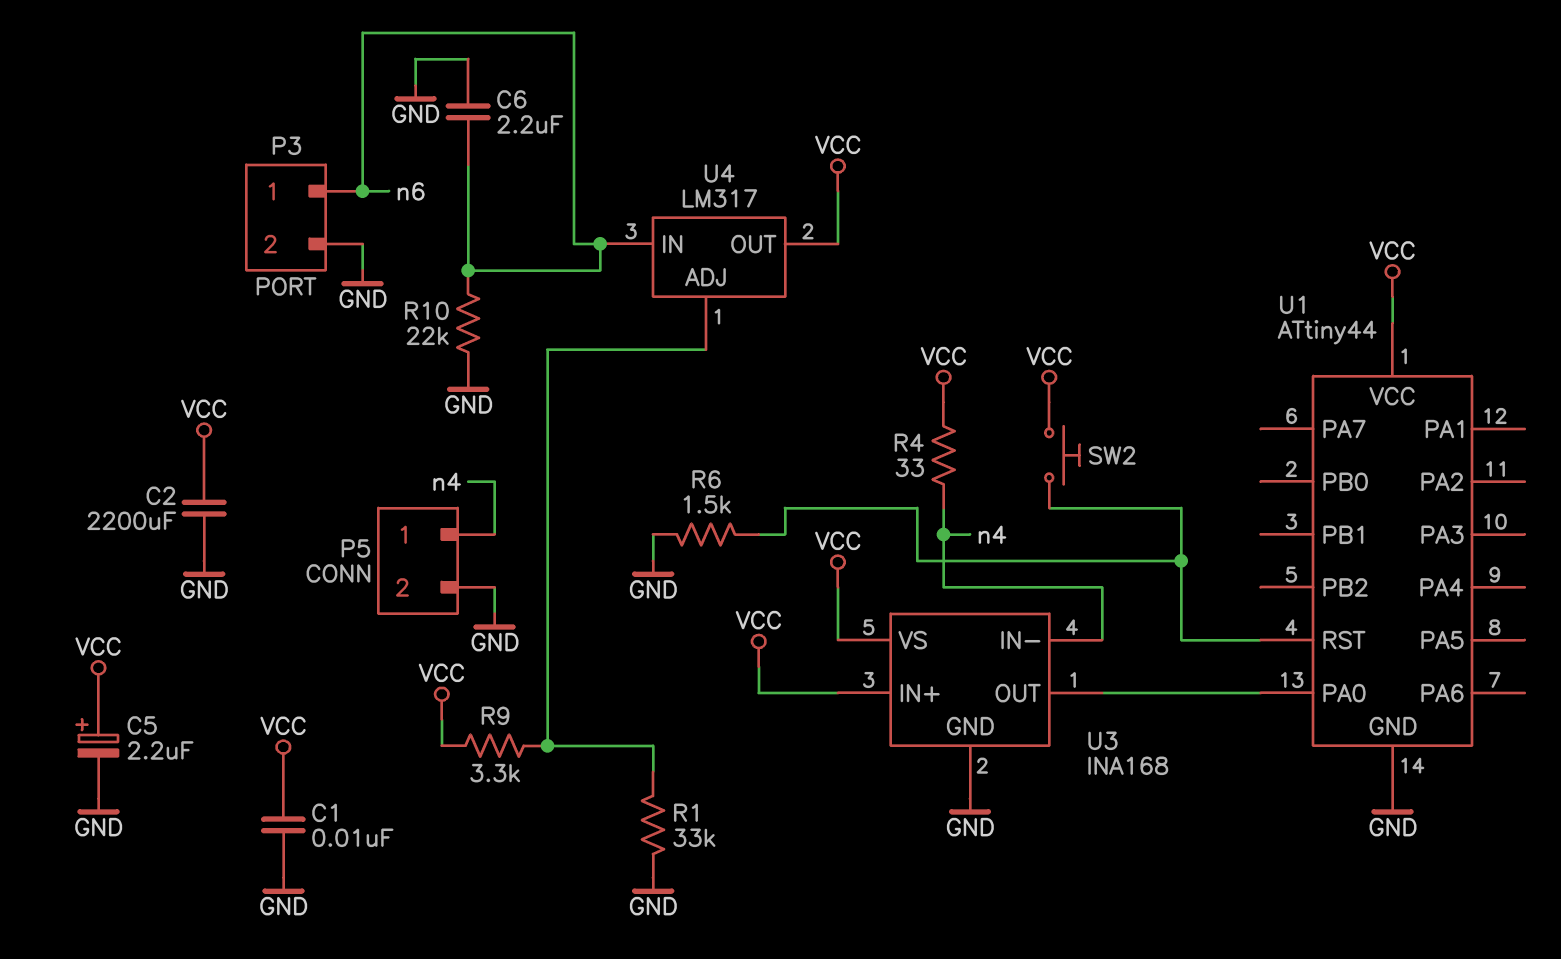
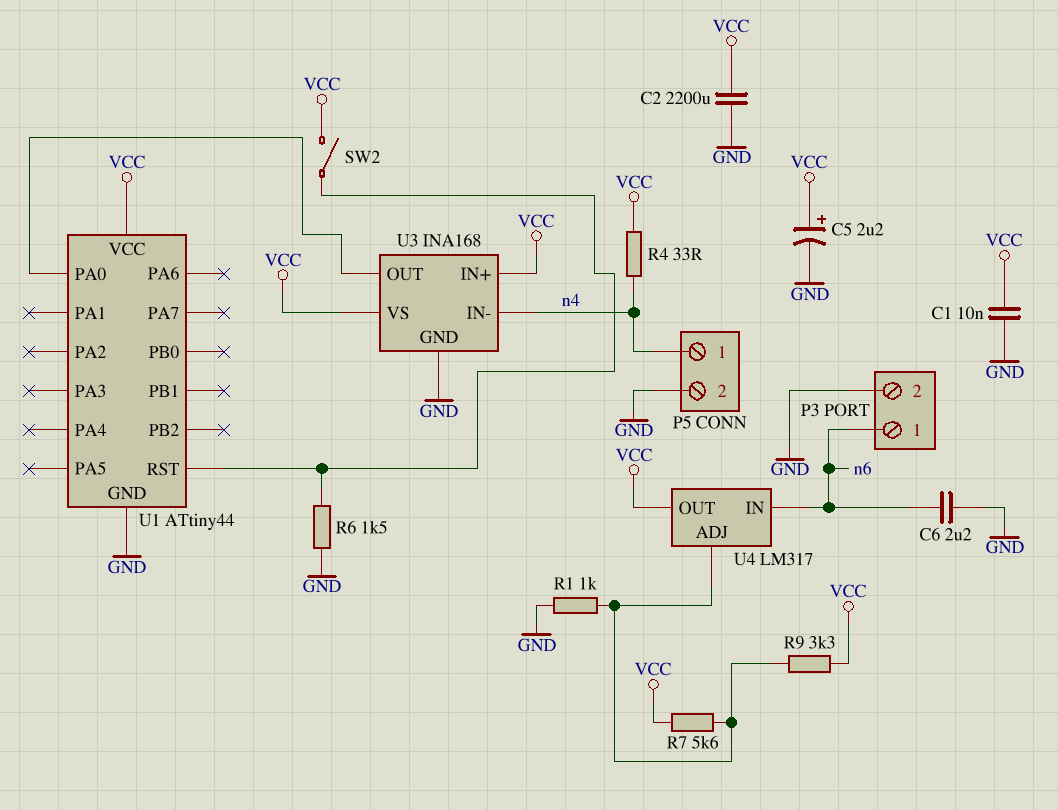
R1: 33k (GND, U4/ADJ) -> 1k (GND, U4/ADJ)
R7: none -> 5.6k (U4/ADJ, VCC)
R10: 22k (GND, n6) -> none
SW2: button (U1/RST, VCC) -> switch (U1/RST, VCC)

